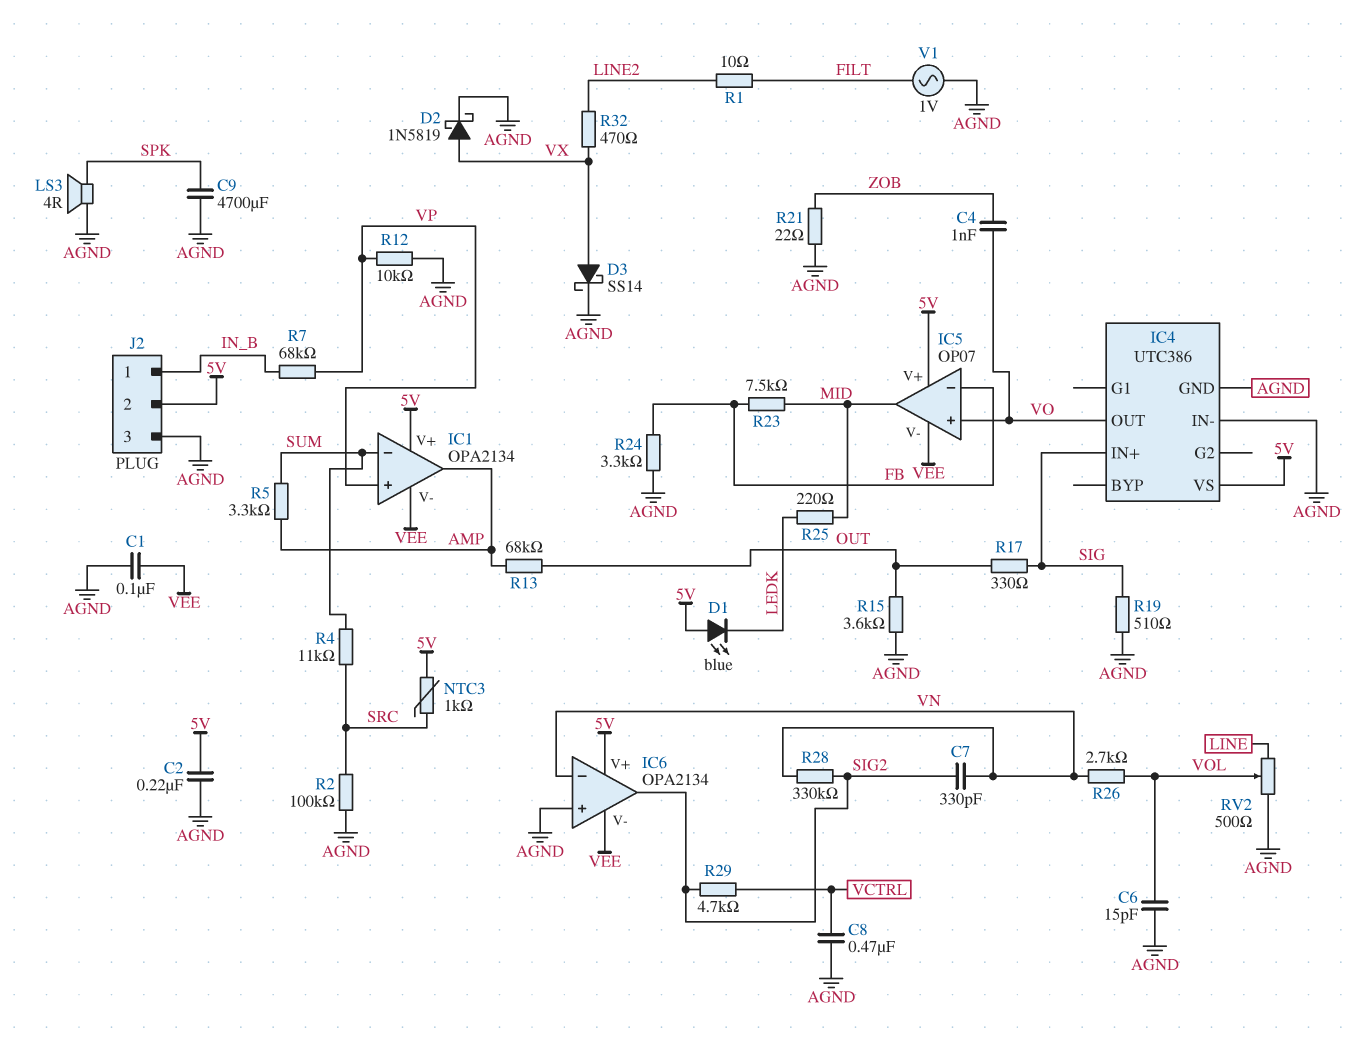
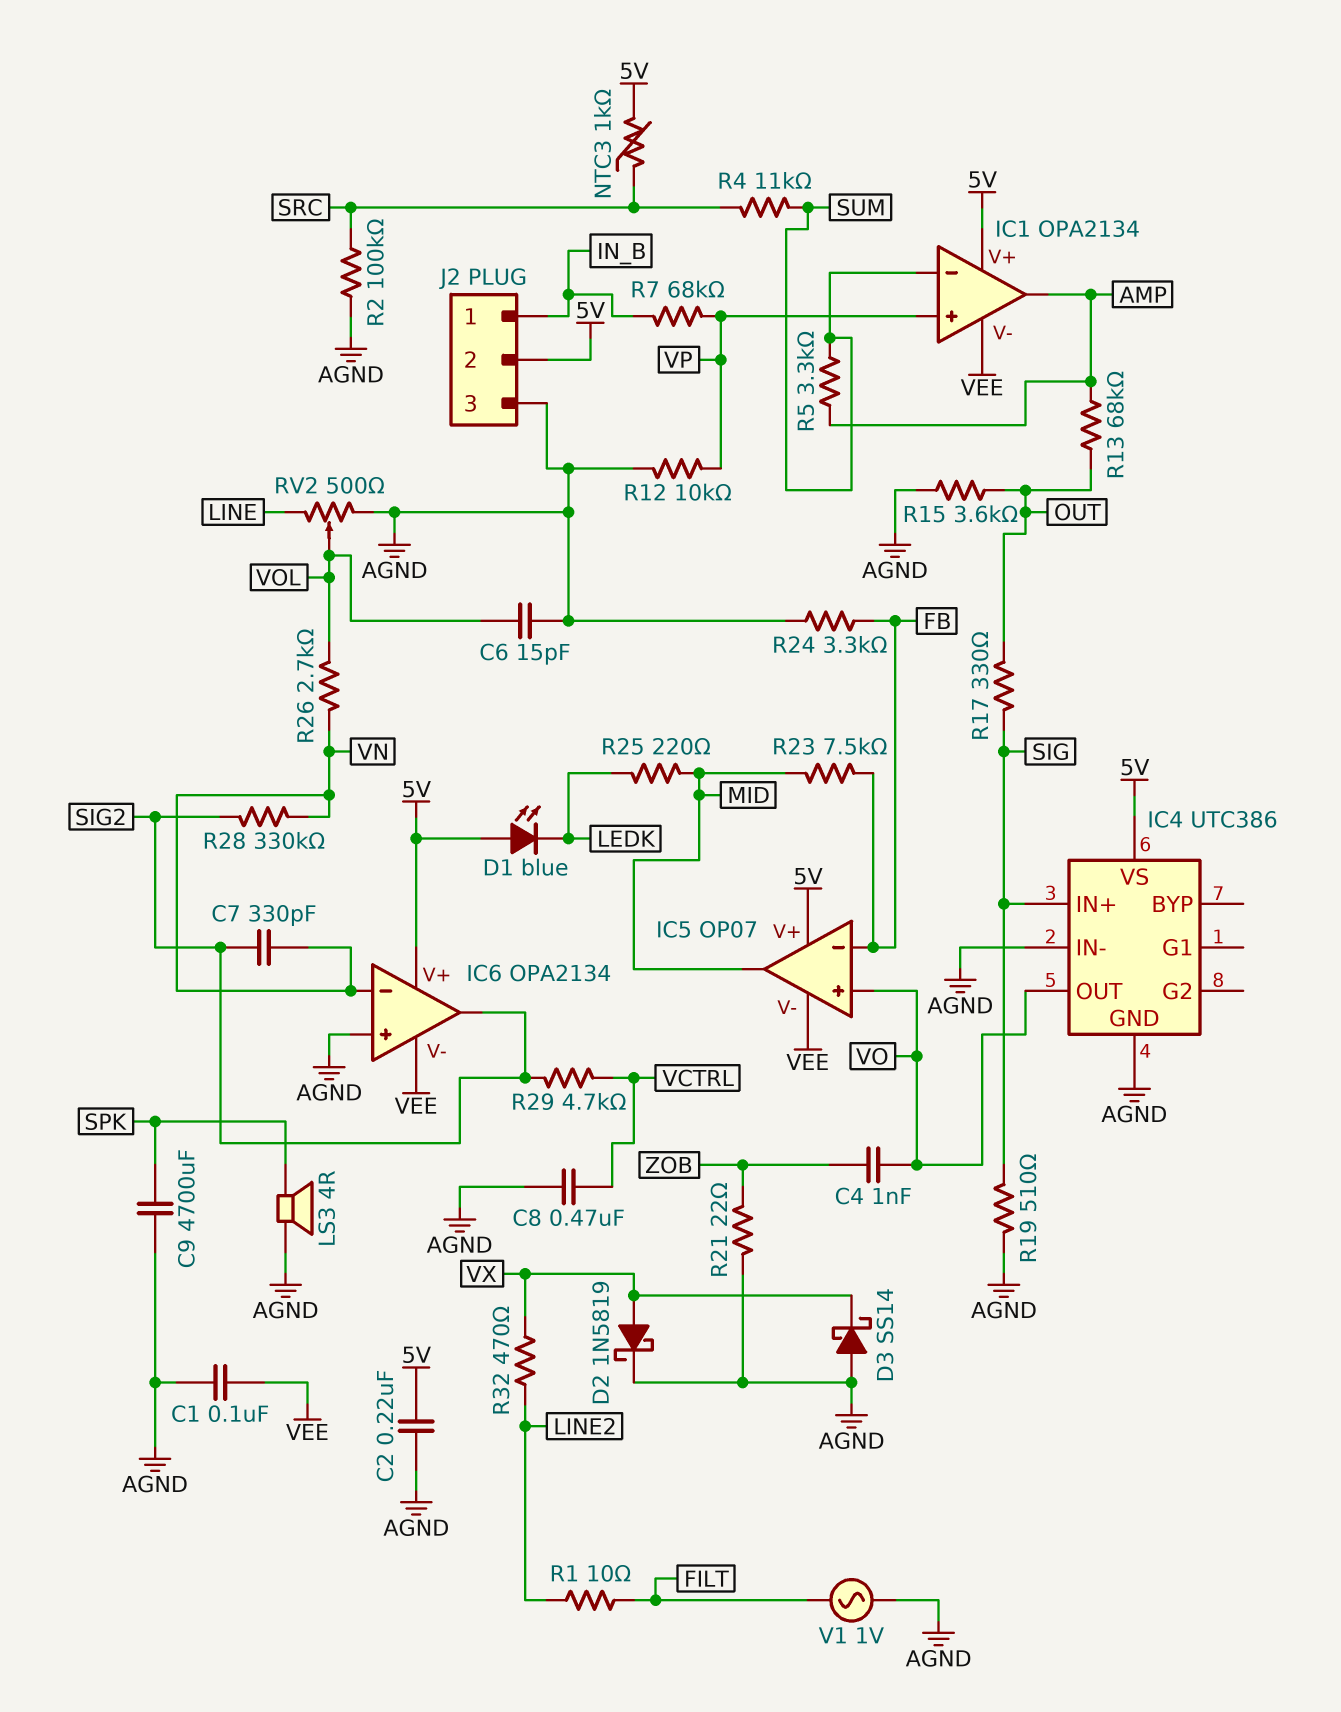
D3: schottky SS14 (A VX, K AGND) -> schottky SS14 (A AGND, K VX)

